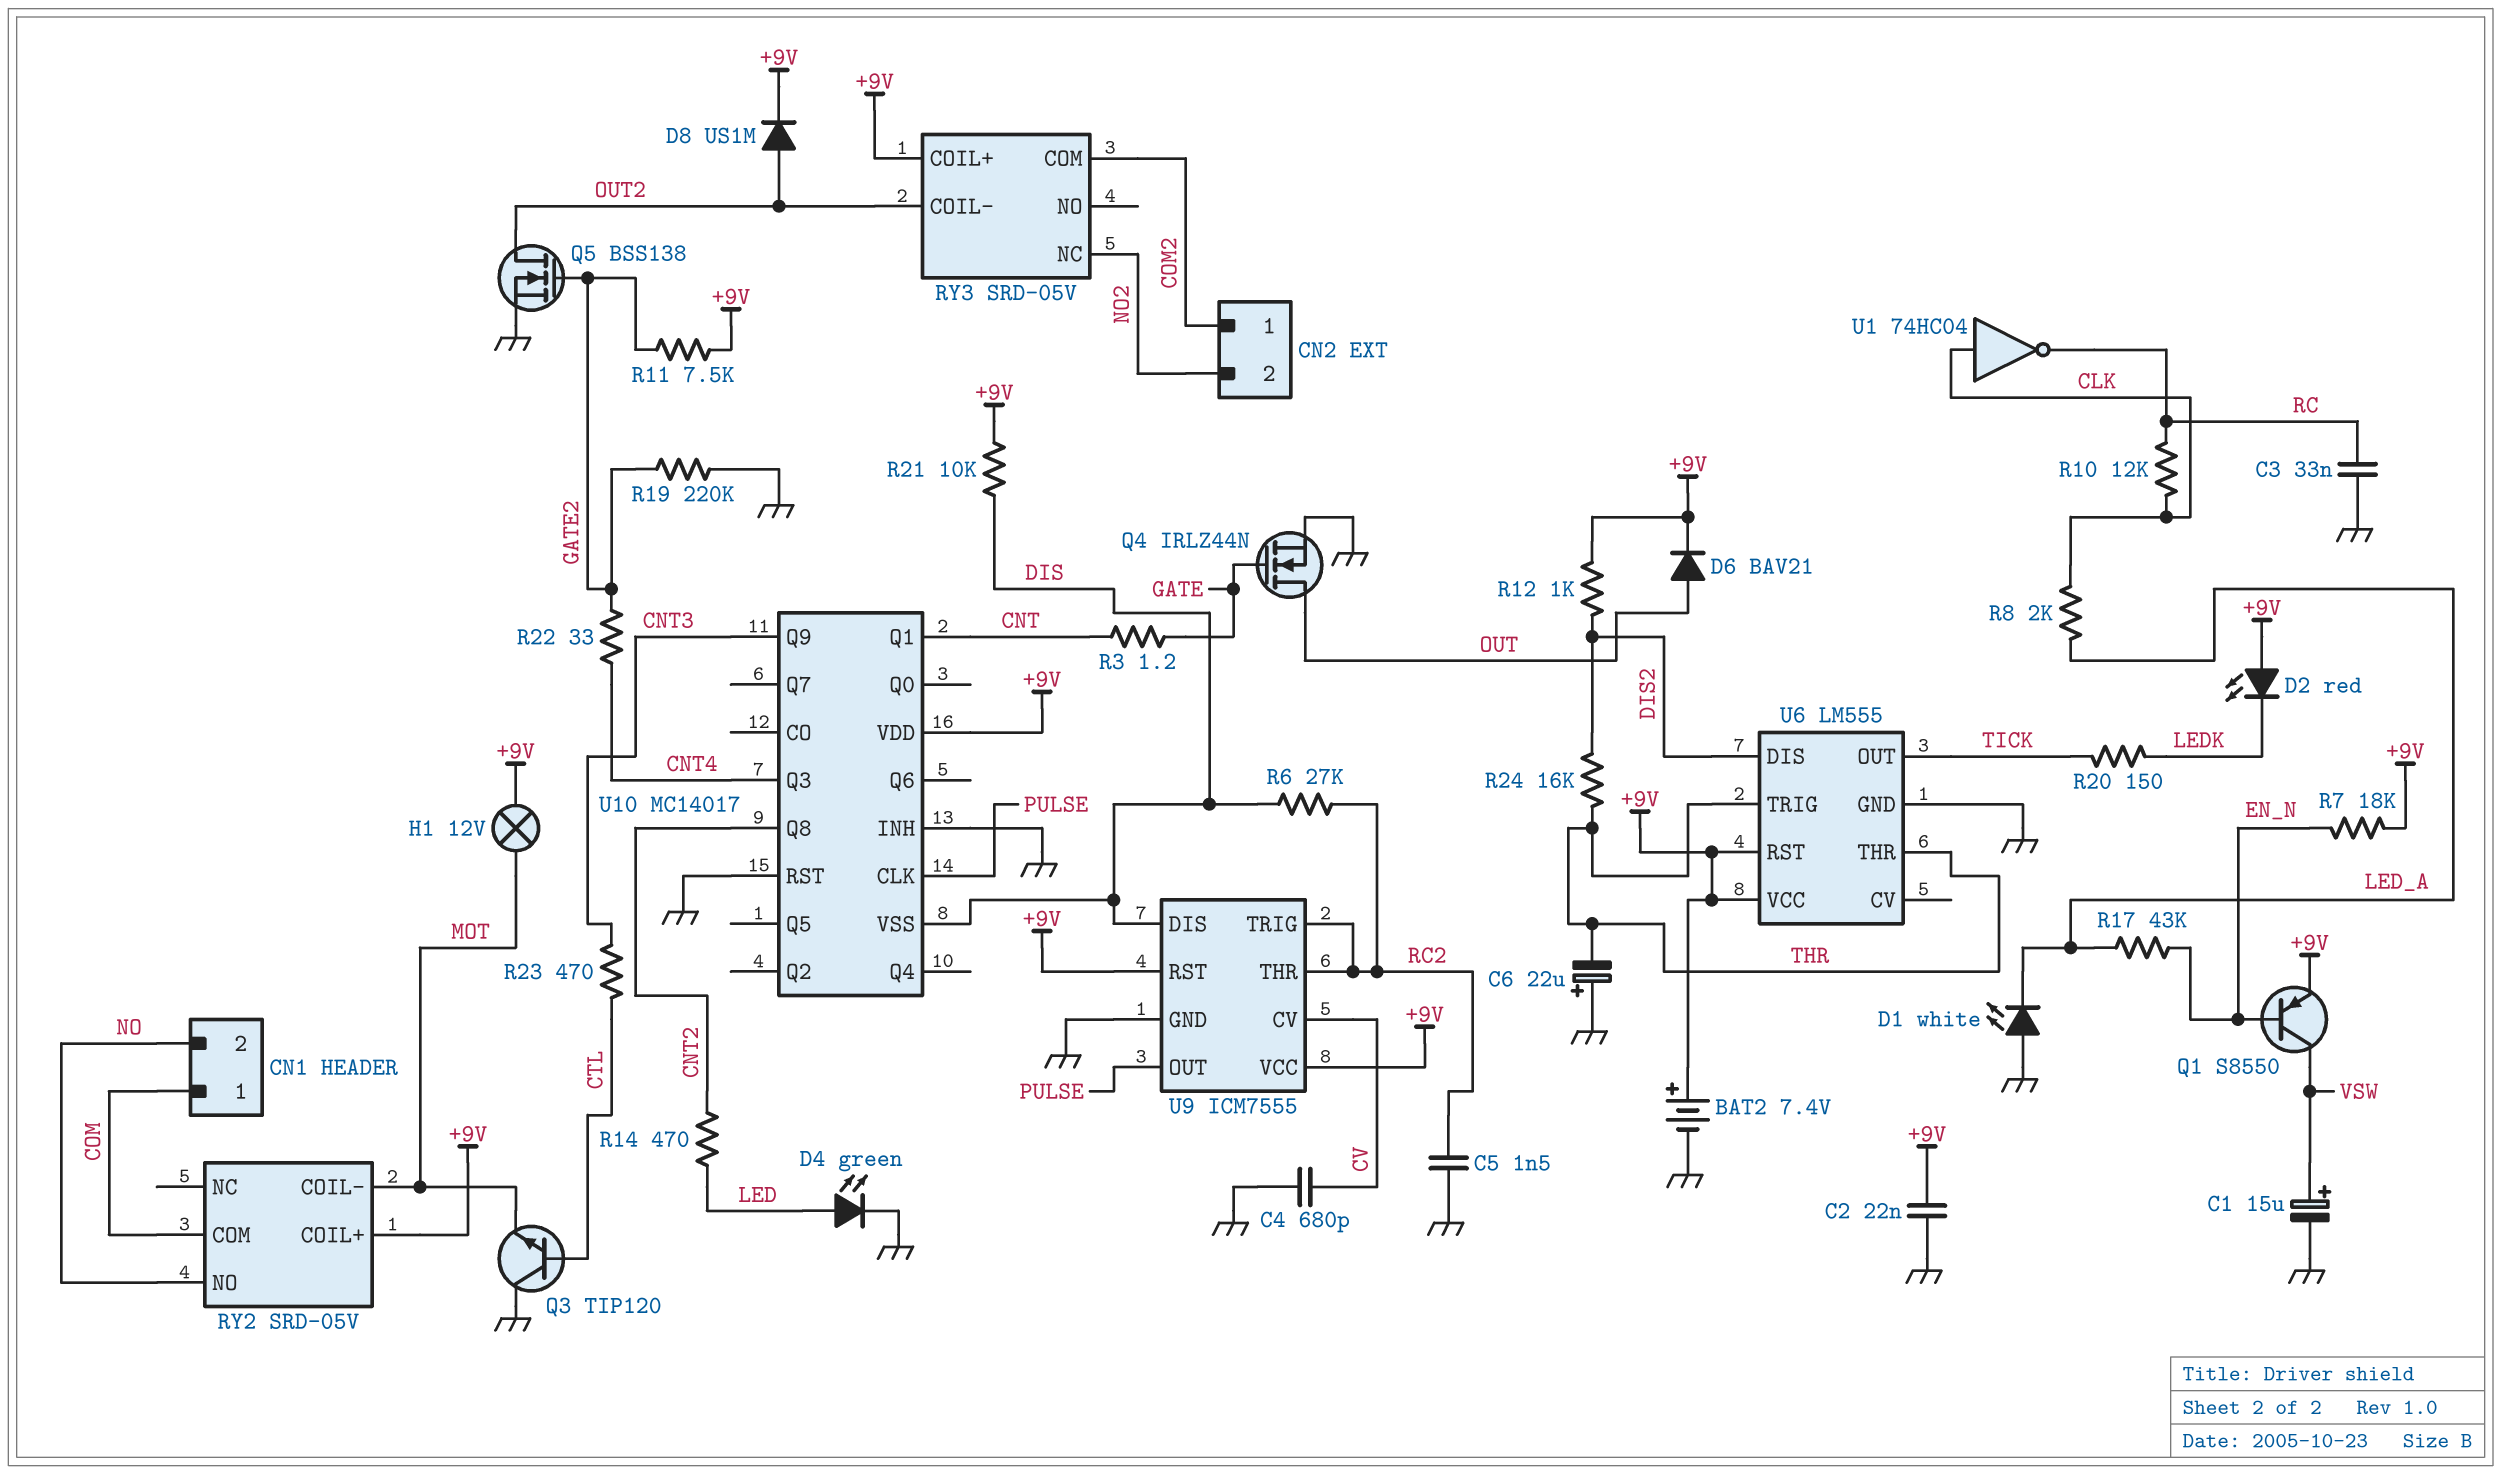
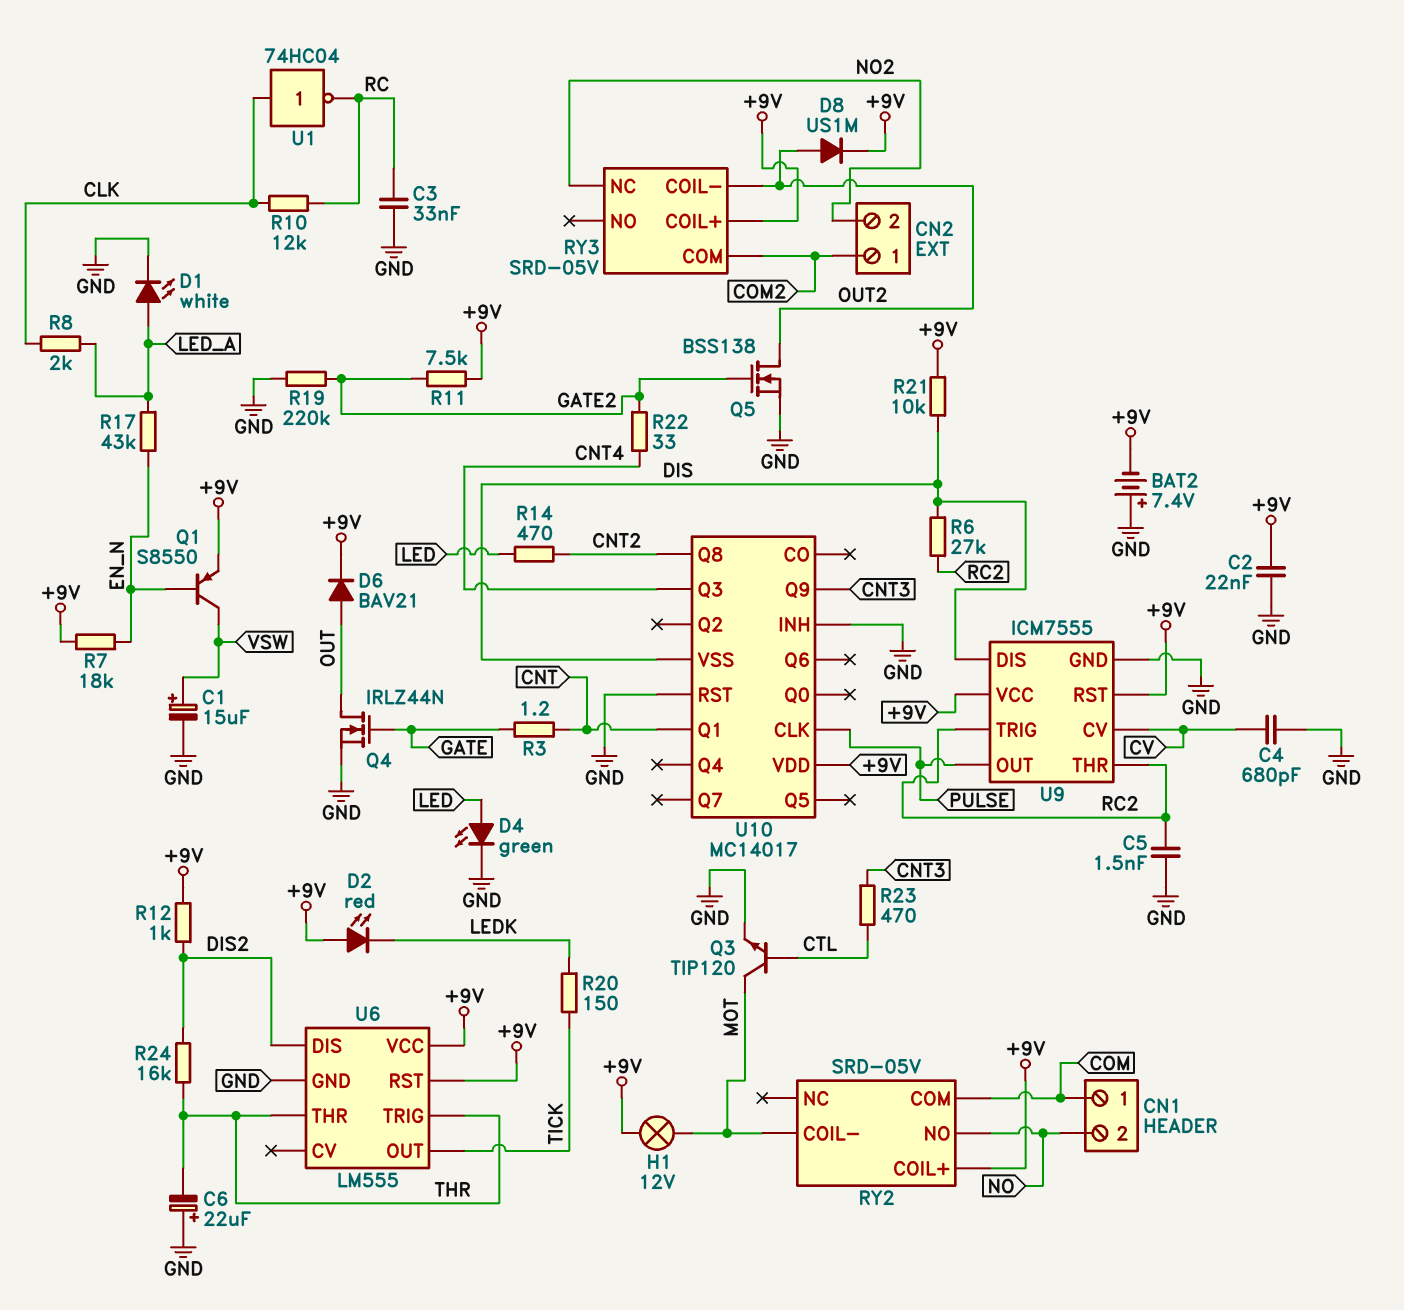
BAT2: 7.4V (plus +9V, minus GND) -> 7.4V (plus GND, minus +9V)
D1: LED white (A GND, K LED_A) -> LED white (A LED_A, K GND)
Q3: NPN TIP120 (B CTL, C GND, E MOT) -> NPN TIP120 (B CTL, C MOT, E GND)

